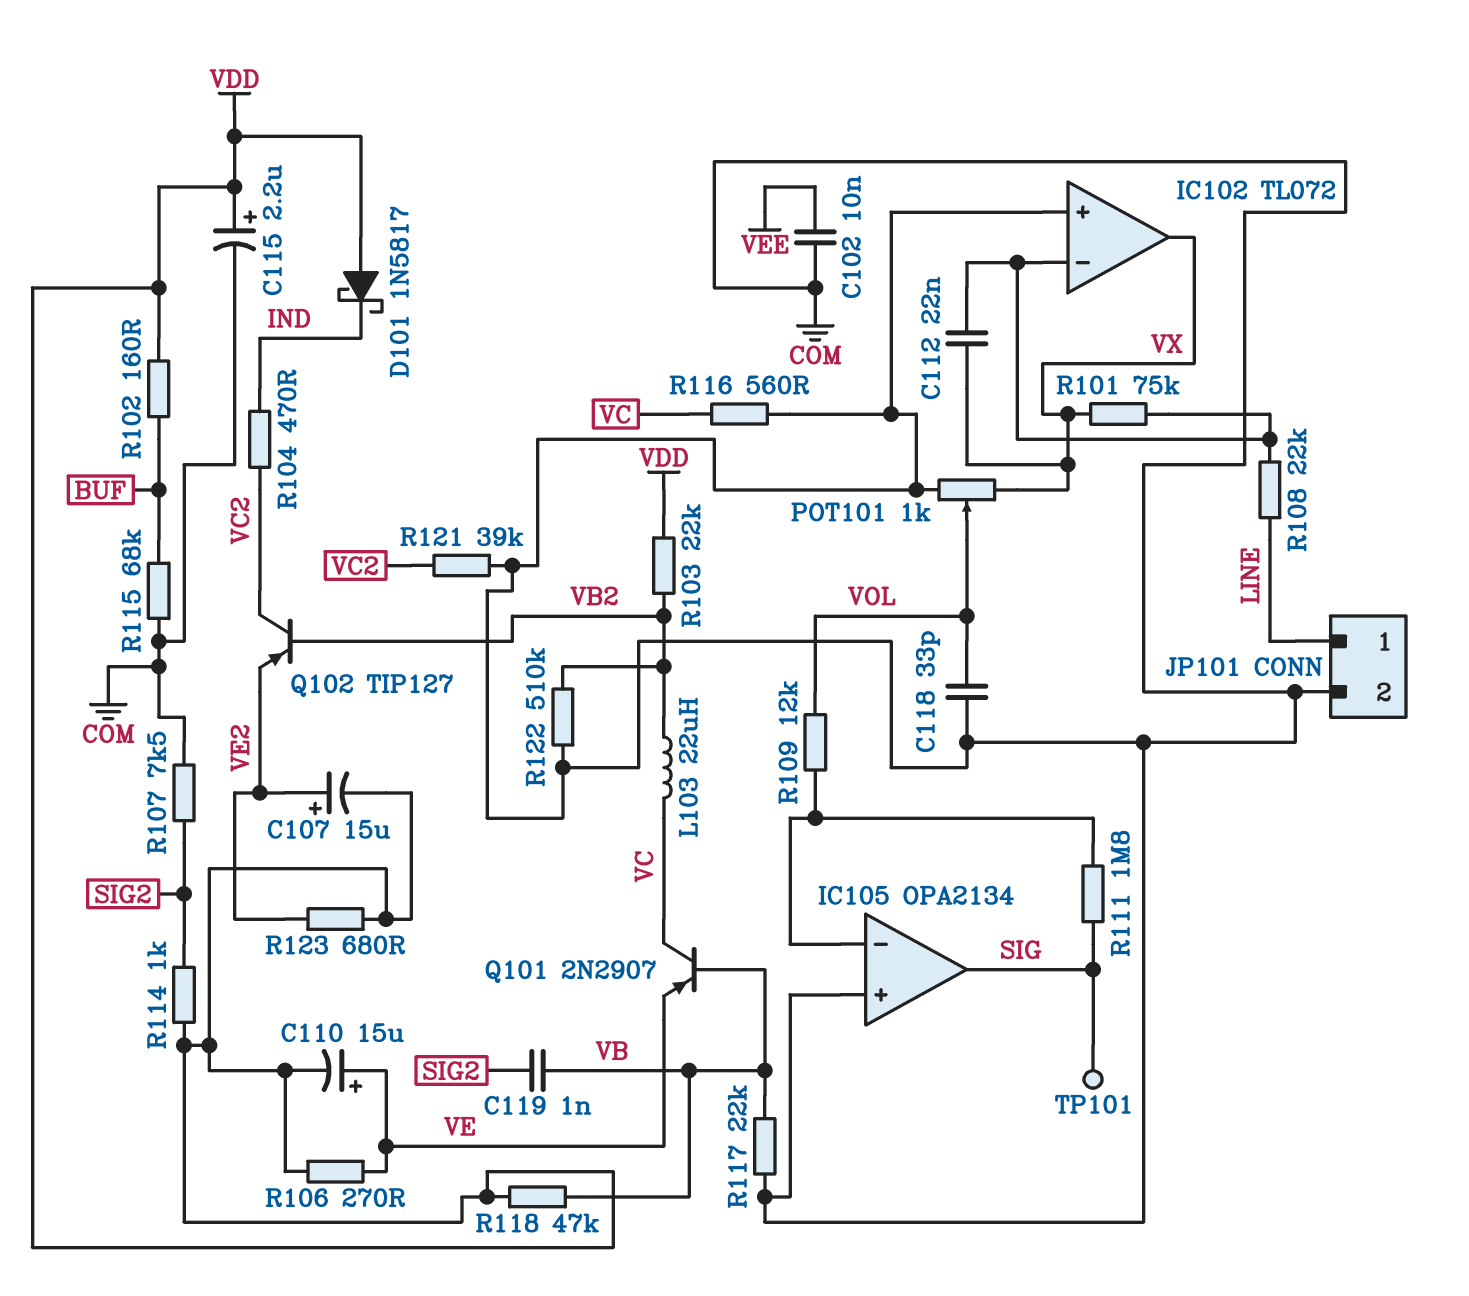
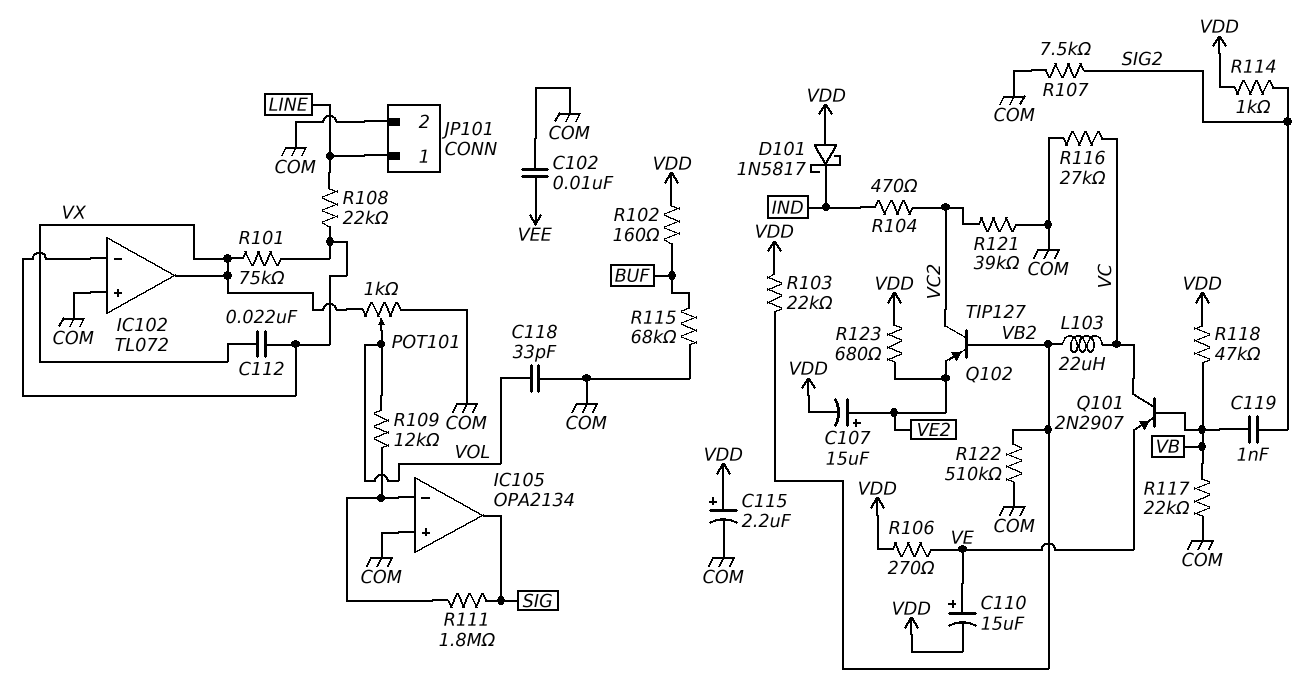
R116: 560 (COM, VC) -> 27k (COM, VC)
TP101: test point (SIG) -> none

